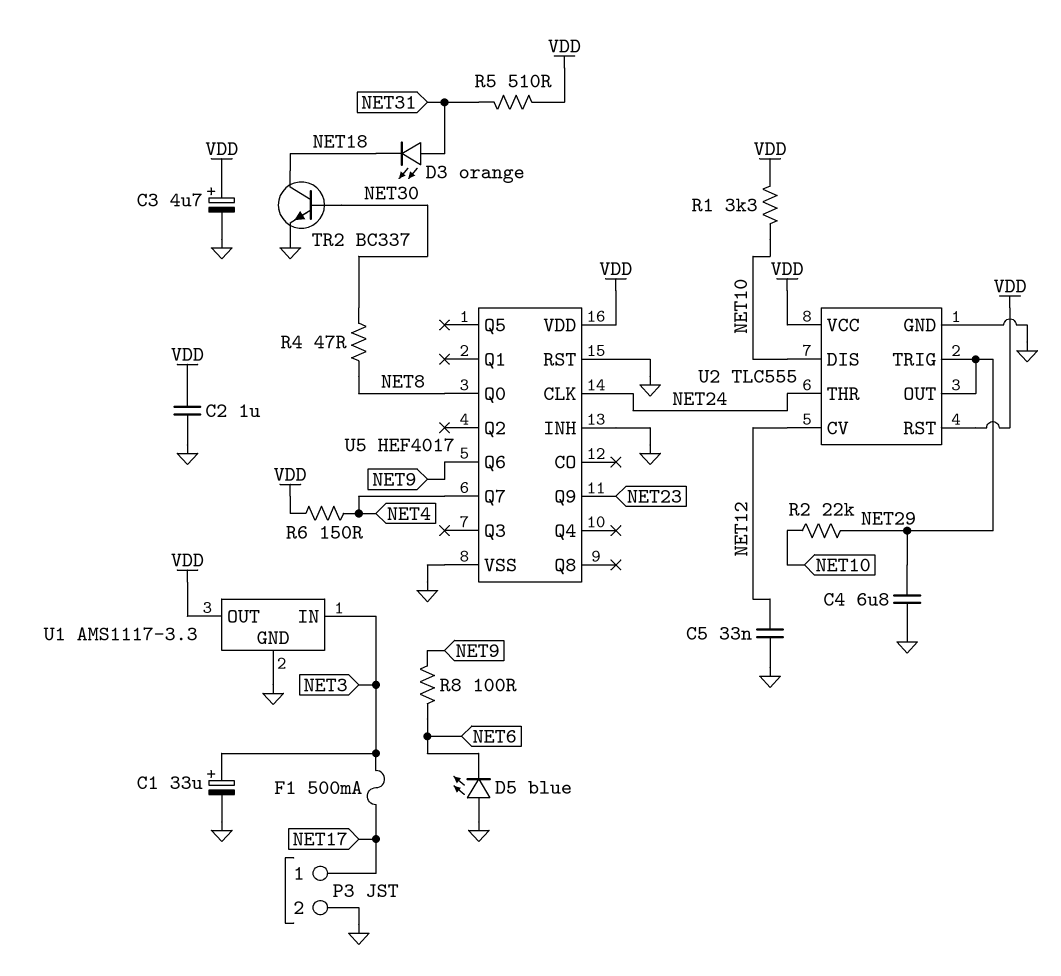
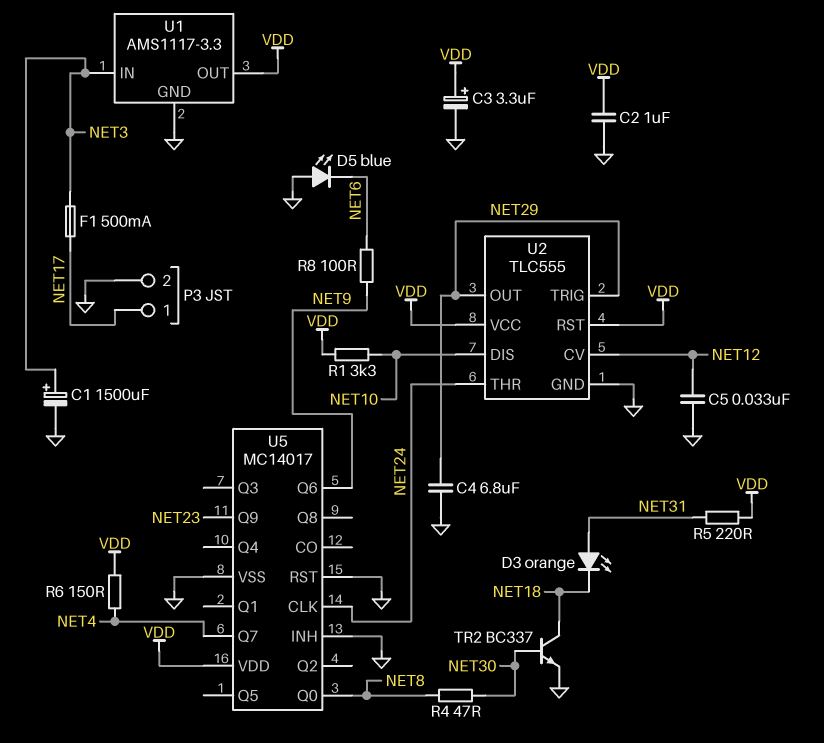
C1: 33uF (plus NET3, minus GND) -> 1500uF (plus NET3, minus GND)
C3: 4.7uF (plus VDD, minus GND) -> 3.3uF (plus VDD, minus GND)
R2: 22k (NET10, NET29) -> none
R5: 510 (NET31, VDD) -> 220 (NET31, VDD)
U5: HEF4017 -> MC14017

